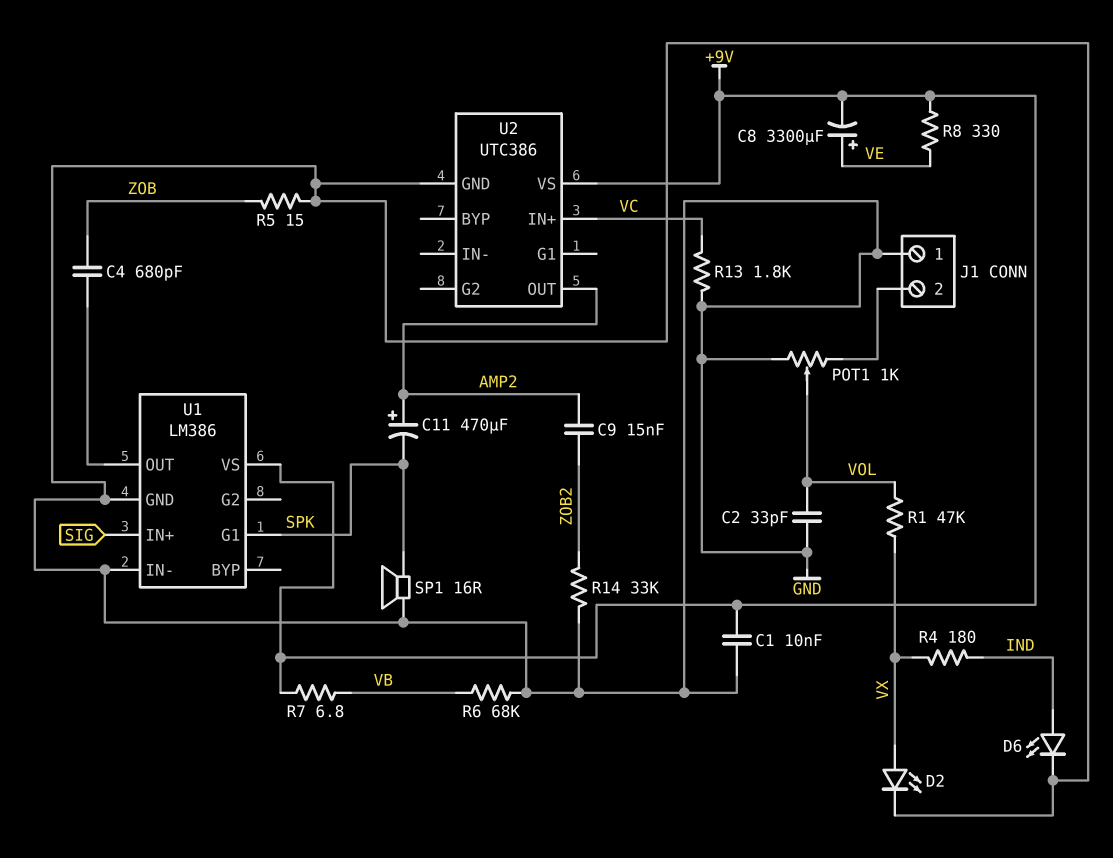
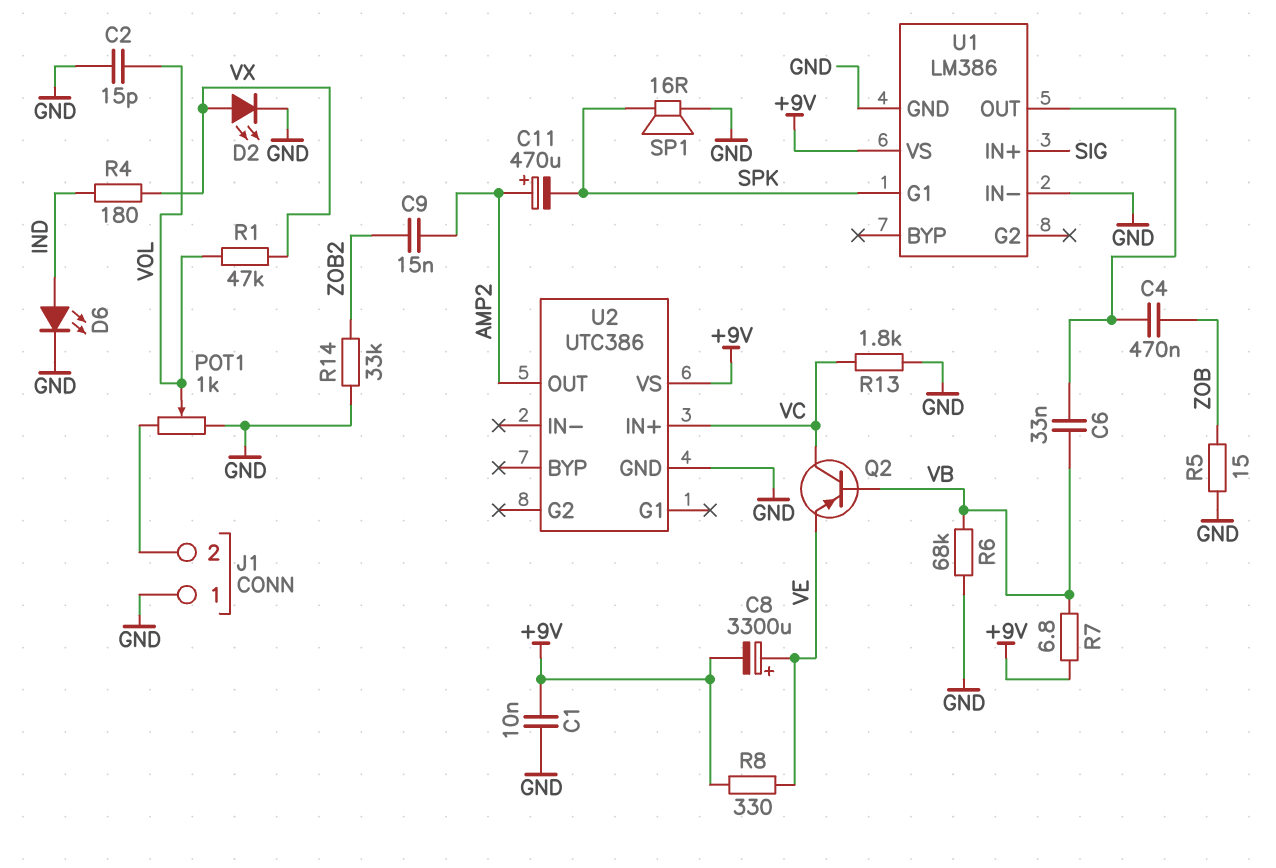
C2: 33pF (GND, VOL) -> 15pF (GND, VOL)
C4: 680pF (U1/OUT, ZOB) -> 470nF (U1/OUT, ZOB)
C6: none -> 33nF (U1/OUT, VB)
Q2: none -> PNP (B VB, C VC, E VE)

